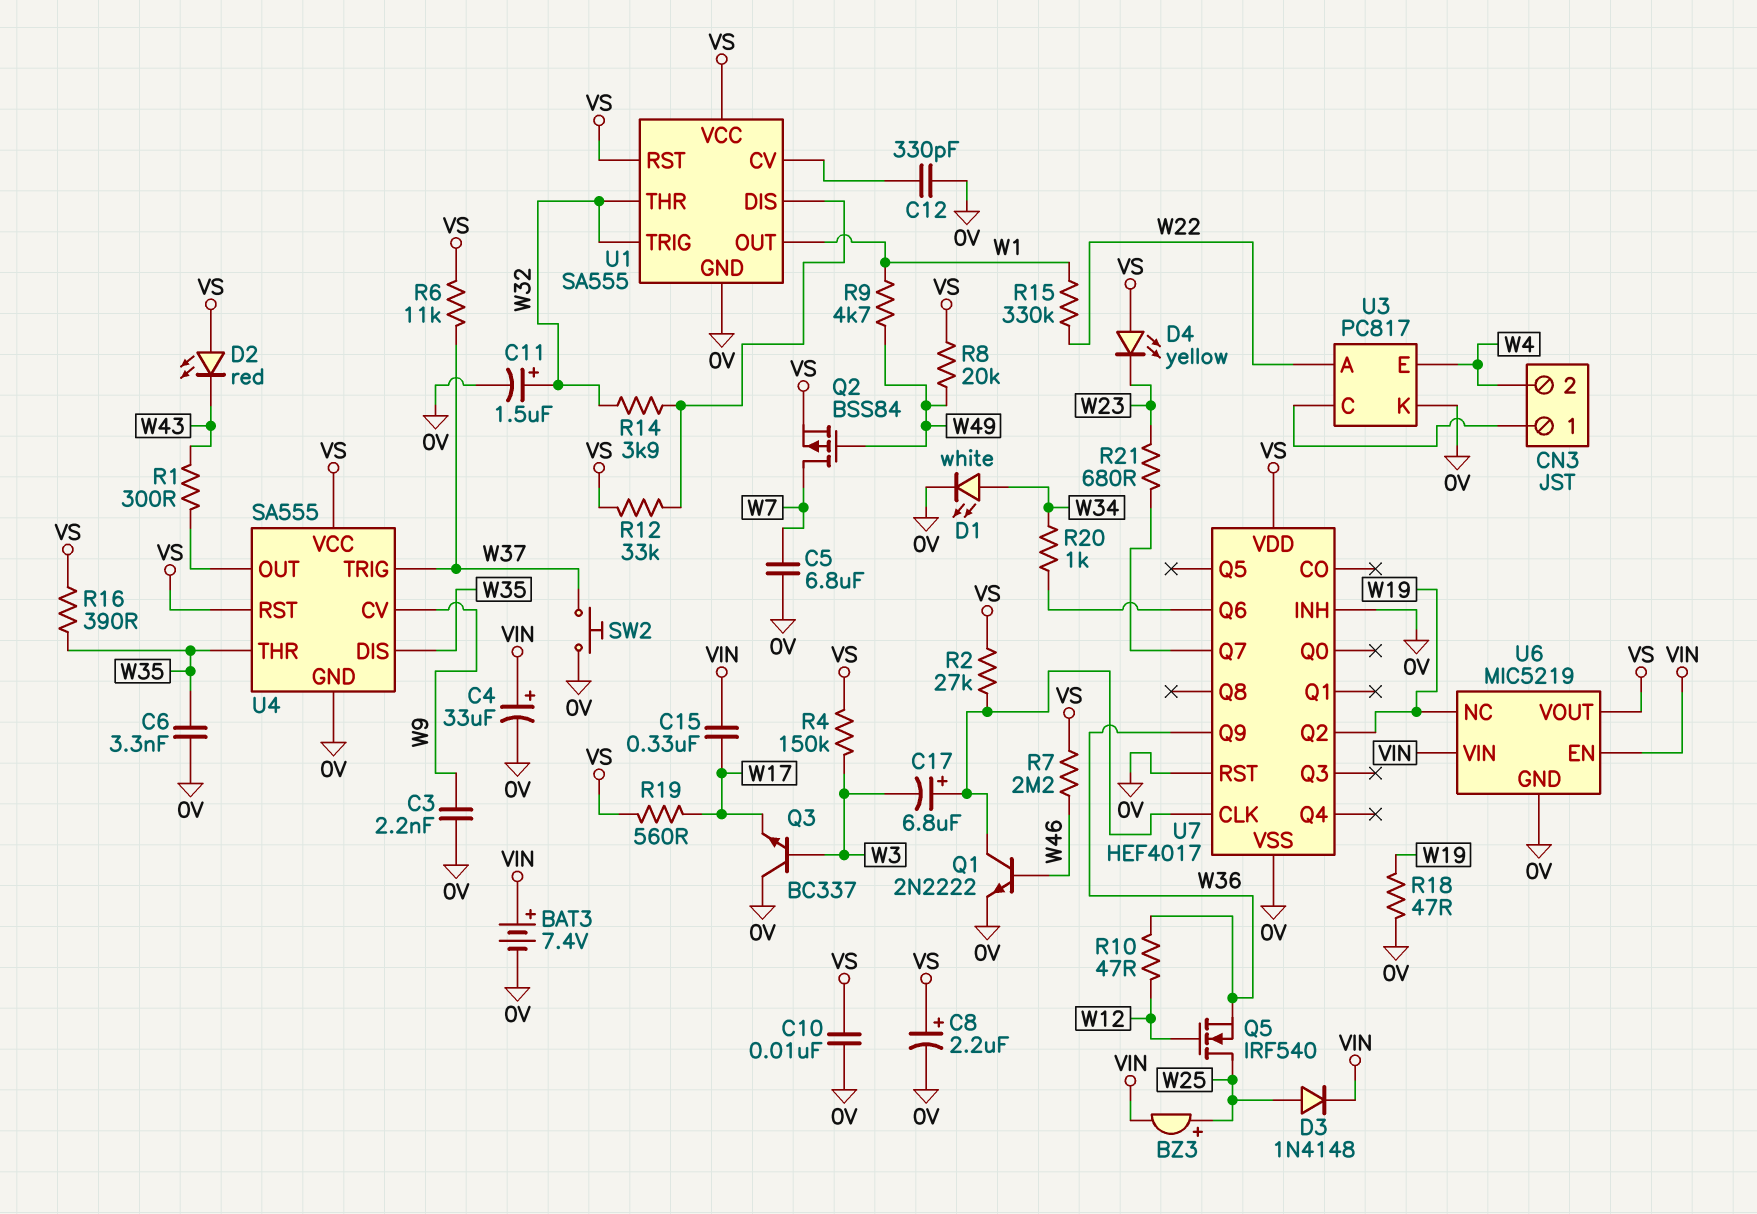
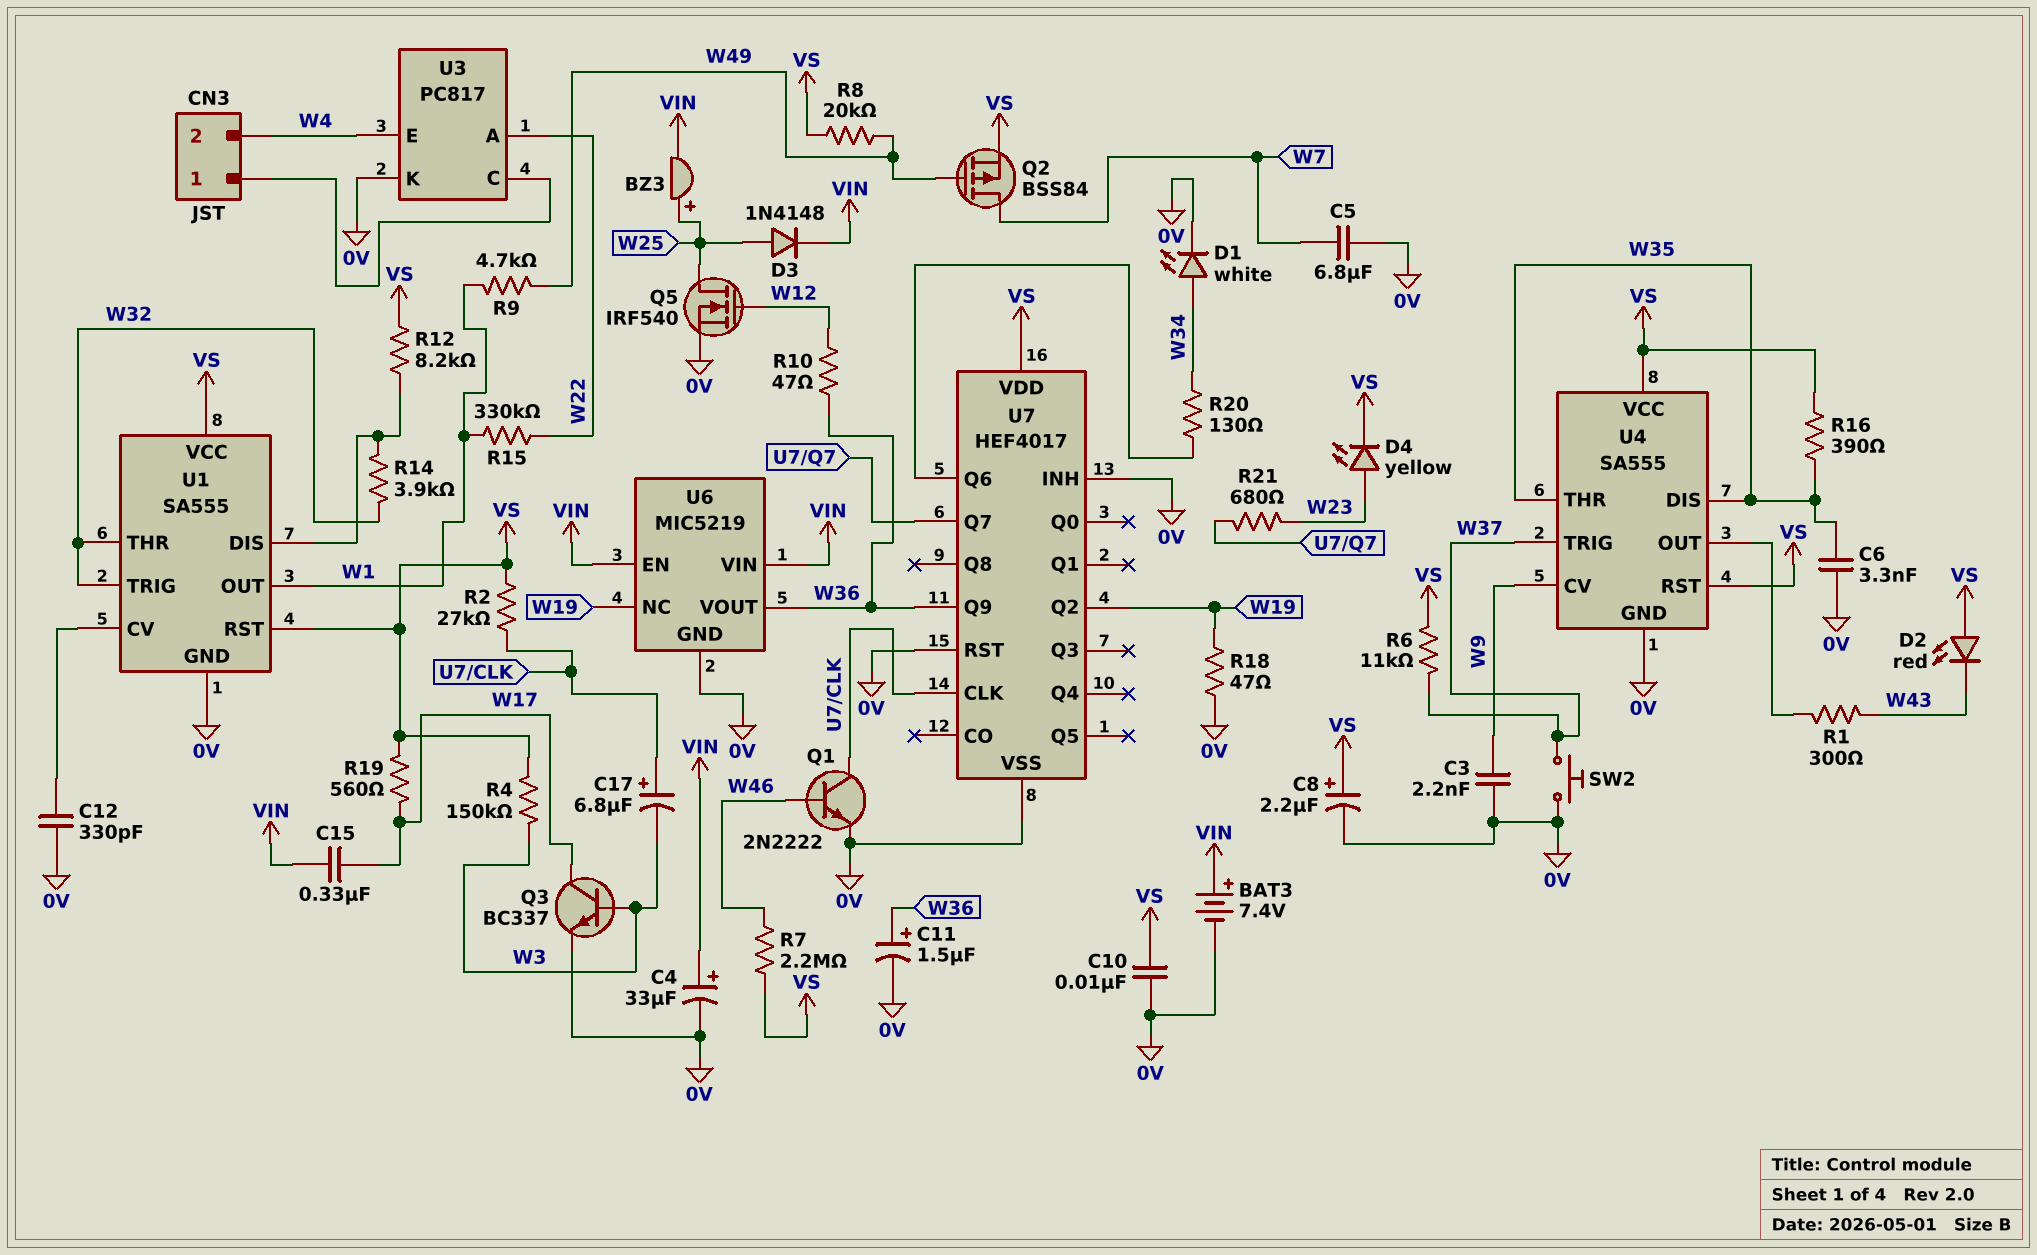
C11: 1.5uF (plus W32, minus 0V) -> 1.5uF (plus W36, minus 0V)
D4: LED yellow (A VS, K W23) -> LED yellow (A W23, K VS)
Q3: NPN BC337 (B W3, C 0V, E W17) -> NPN BC337 (B W3, C W17, E 0V)
Q5: NMOS IRF540 (G W12, D W25, S W36) -> NMOS IRF540 (G W12, D W25, S 0V)
R12: 33k (U1/DIS, VS) -> 8.2k (U1/DIS, VS)
R20: 1k (U7/Q6, W34) -> 130 (U7/Q6, W34)
U6 pin VOUT: VS -> W36

